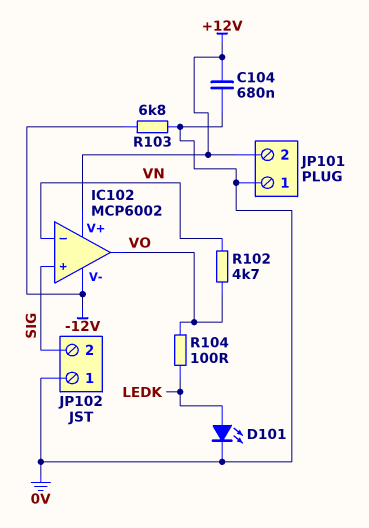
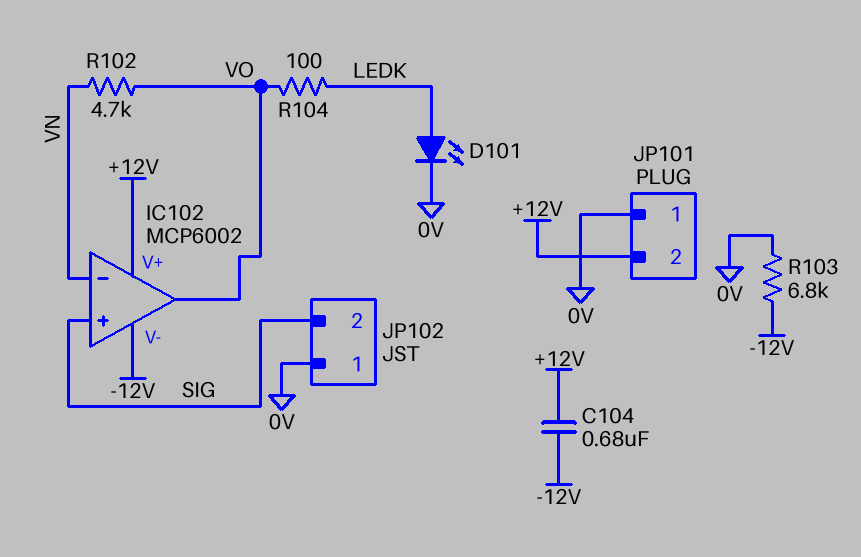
C104: 680nF (+12V, 0V) -> 680nF (+12V, -12V)

